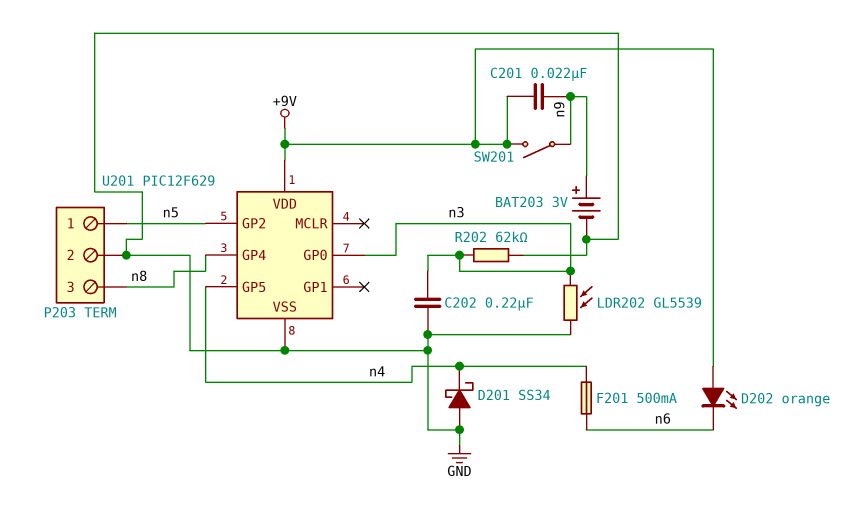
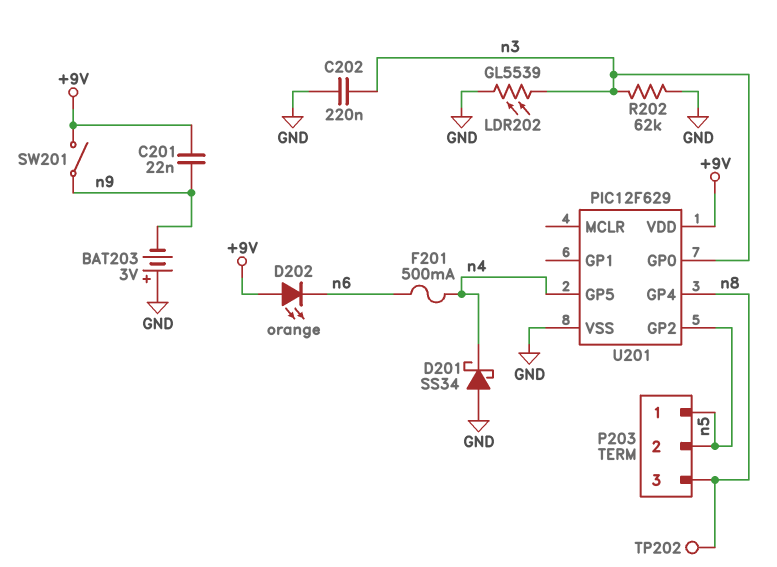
BAT203: 3V (plus n9, minus GND) -> 3V (plus GND, minus n9)
P203 pin 2: GND -> n5
TP202: none -> test point (n8)

